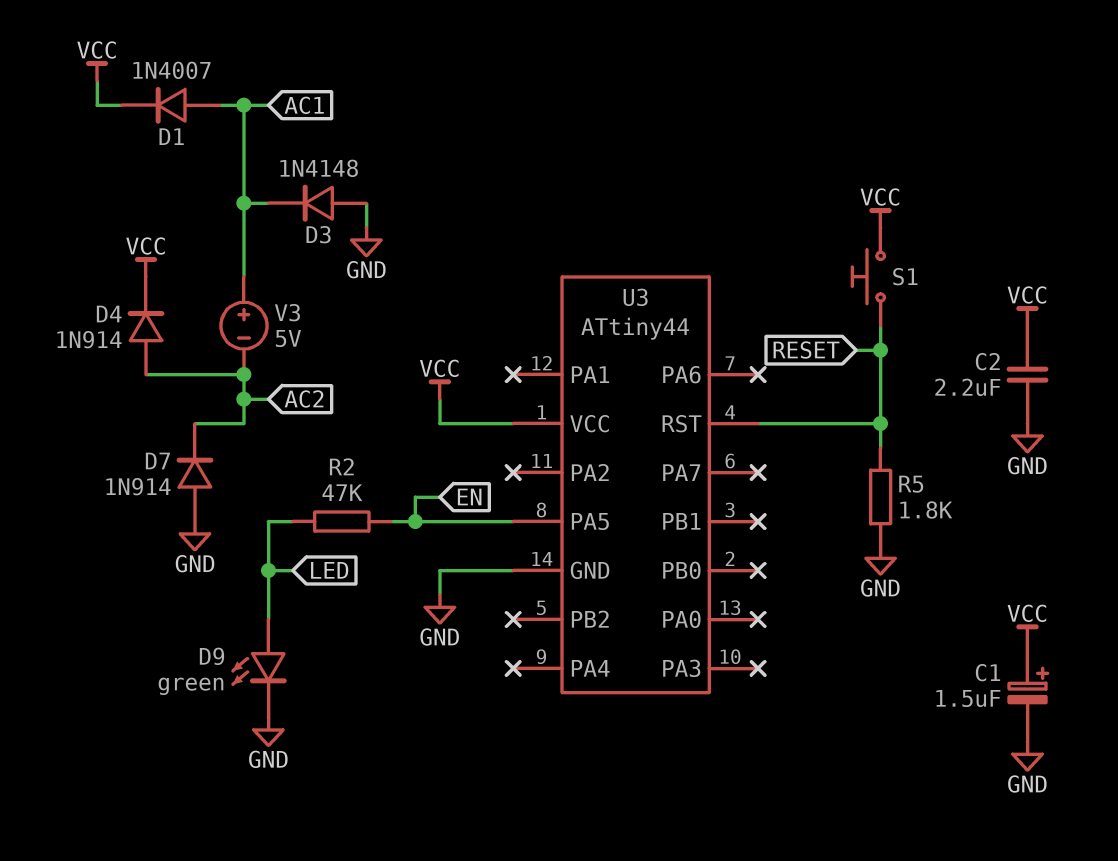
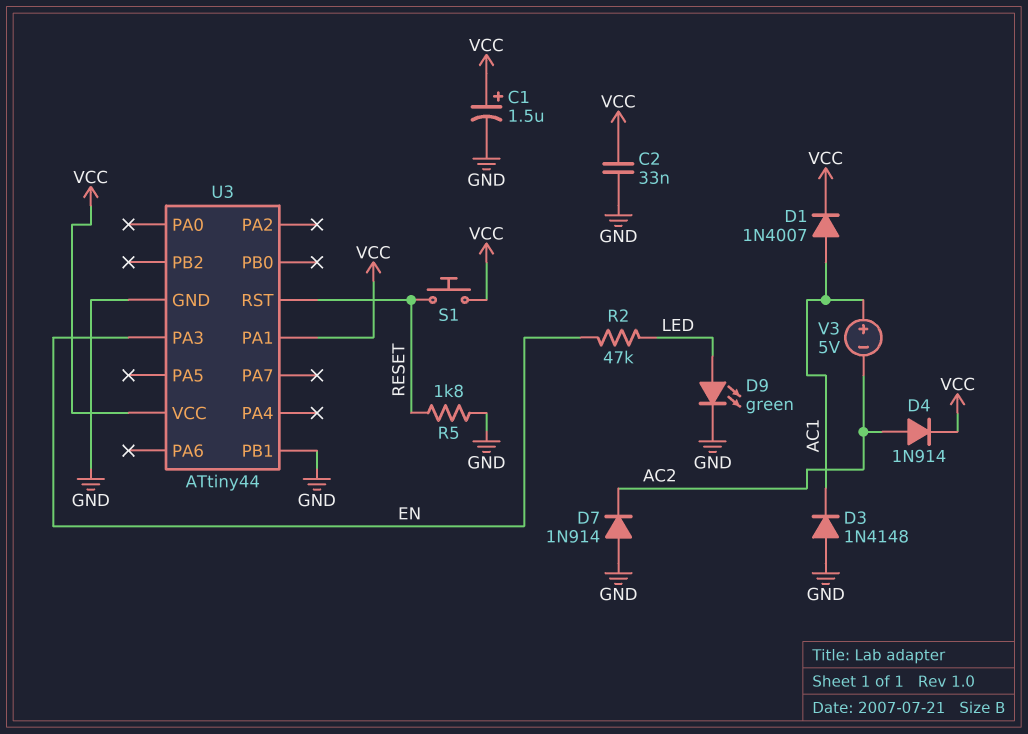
C2: 2.2uF (GND, VCC) -> 33nF (GND, VCC)
U3 pin PA1: none -> VCC
U3 pin PA3: none -> EN
U3 pin PA5: EN -> none
U3 pin PB1: none -> GND

